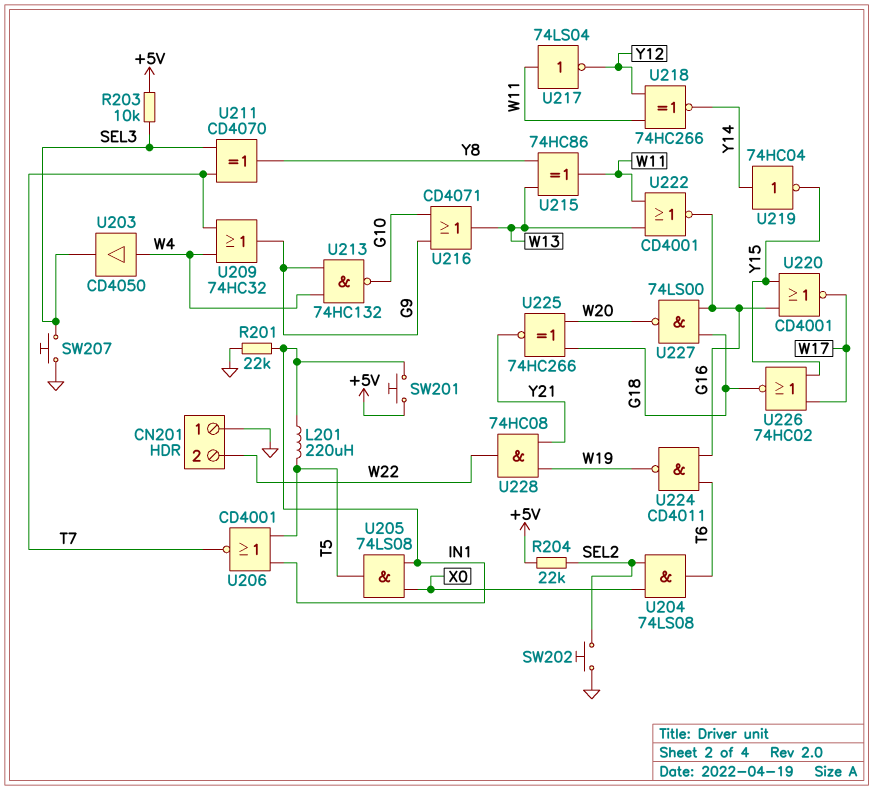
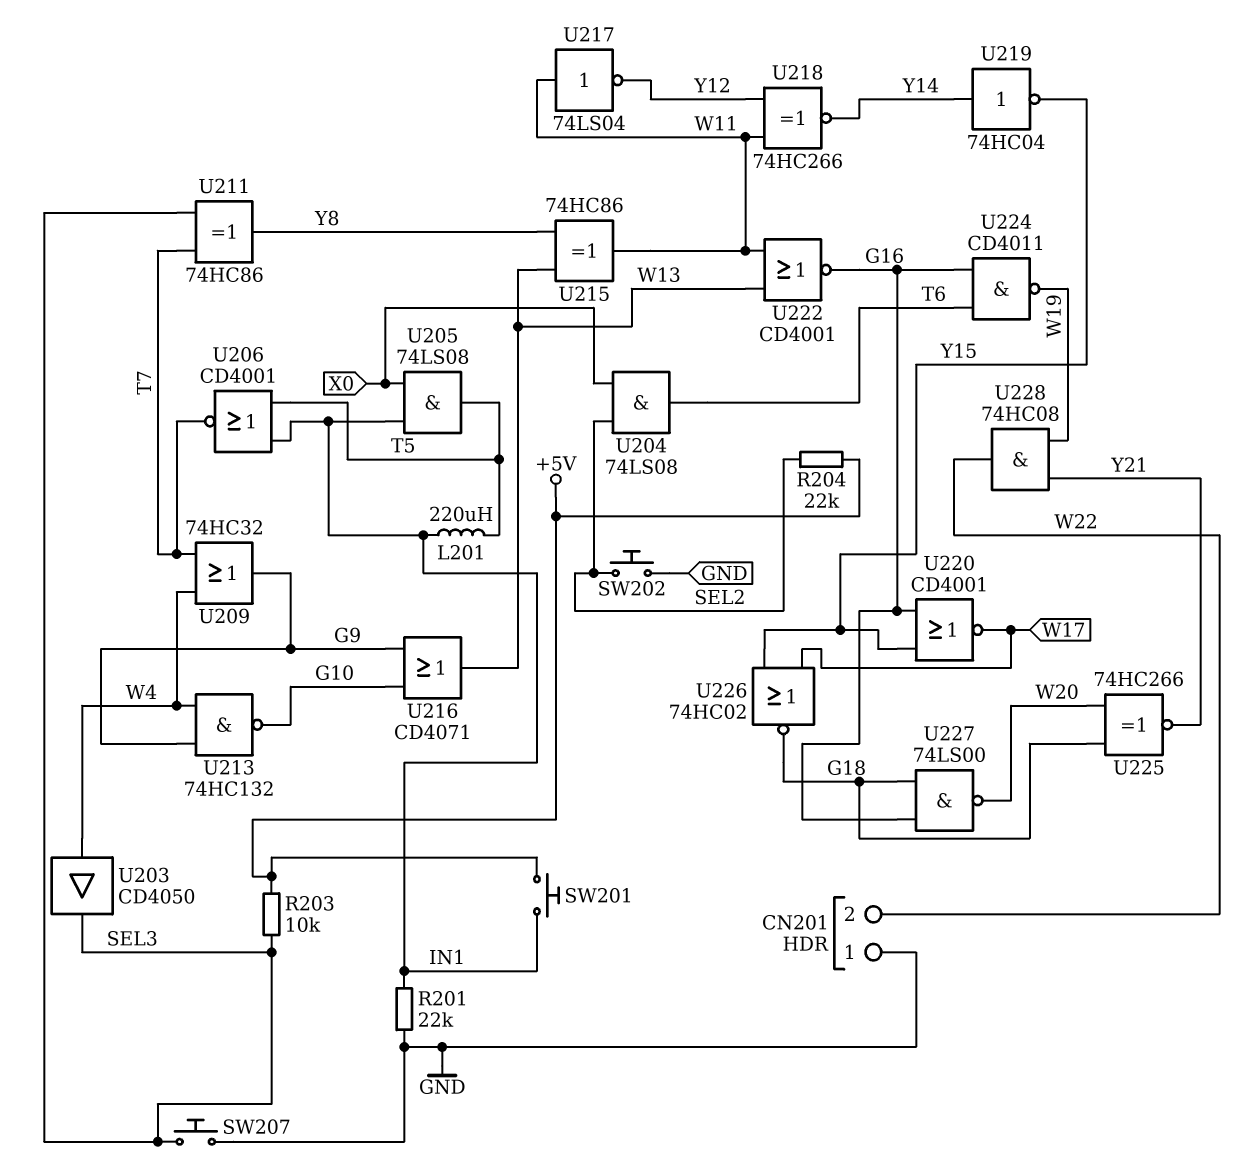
U211: XOR CD4070 (in SEL3, in T7, out Y8) -> XOR 74HC86 (in SEL3, in T7, out Y8)

